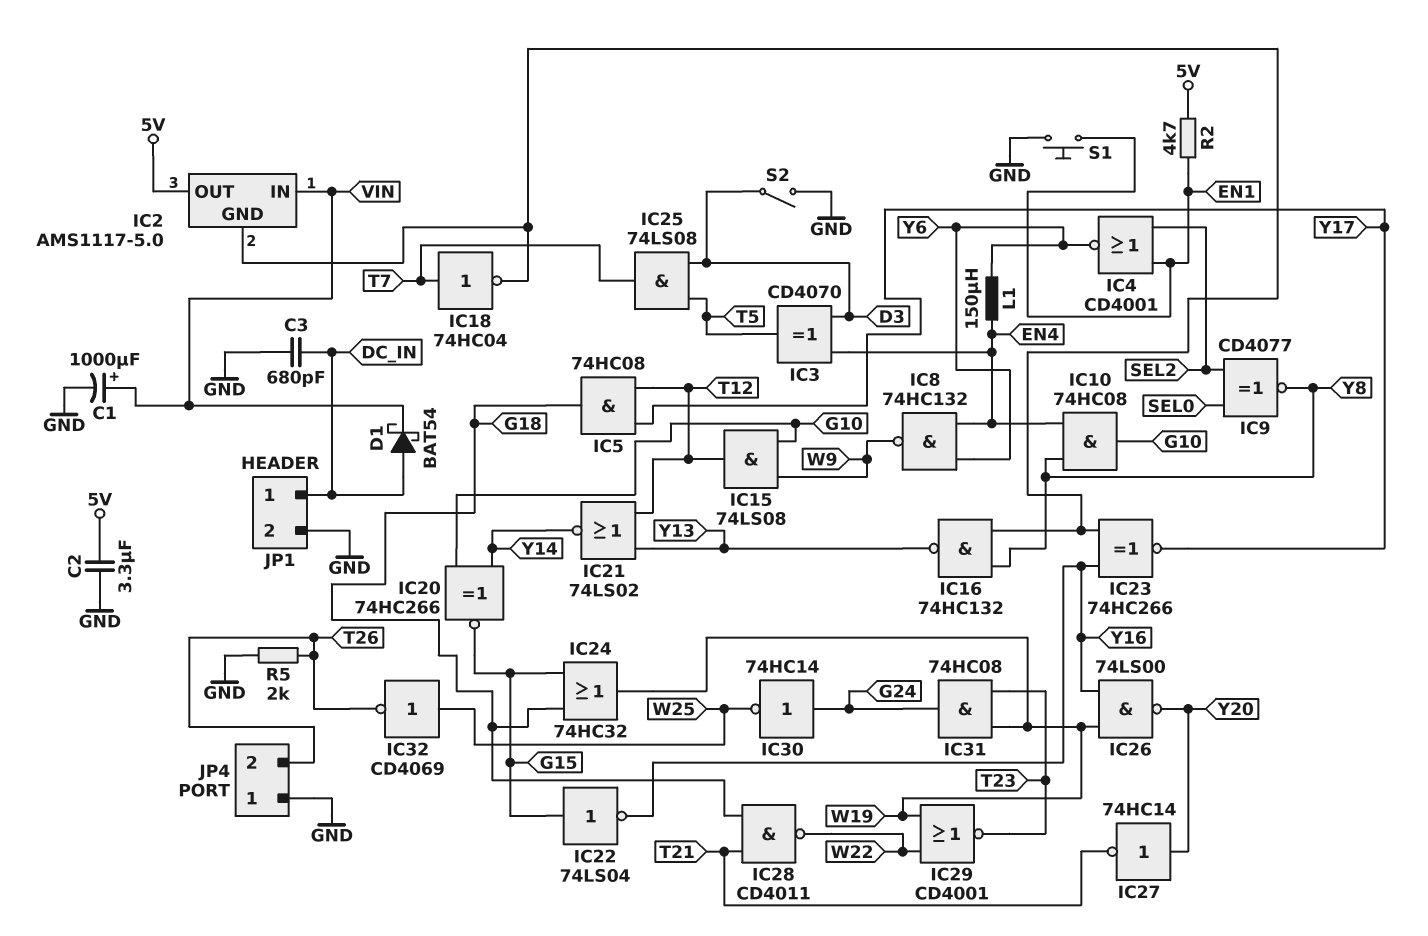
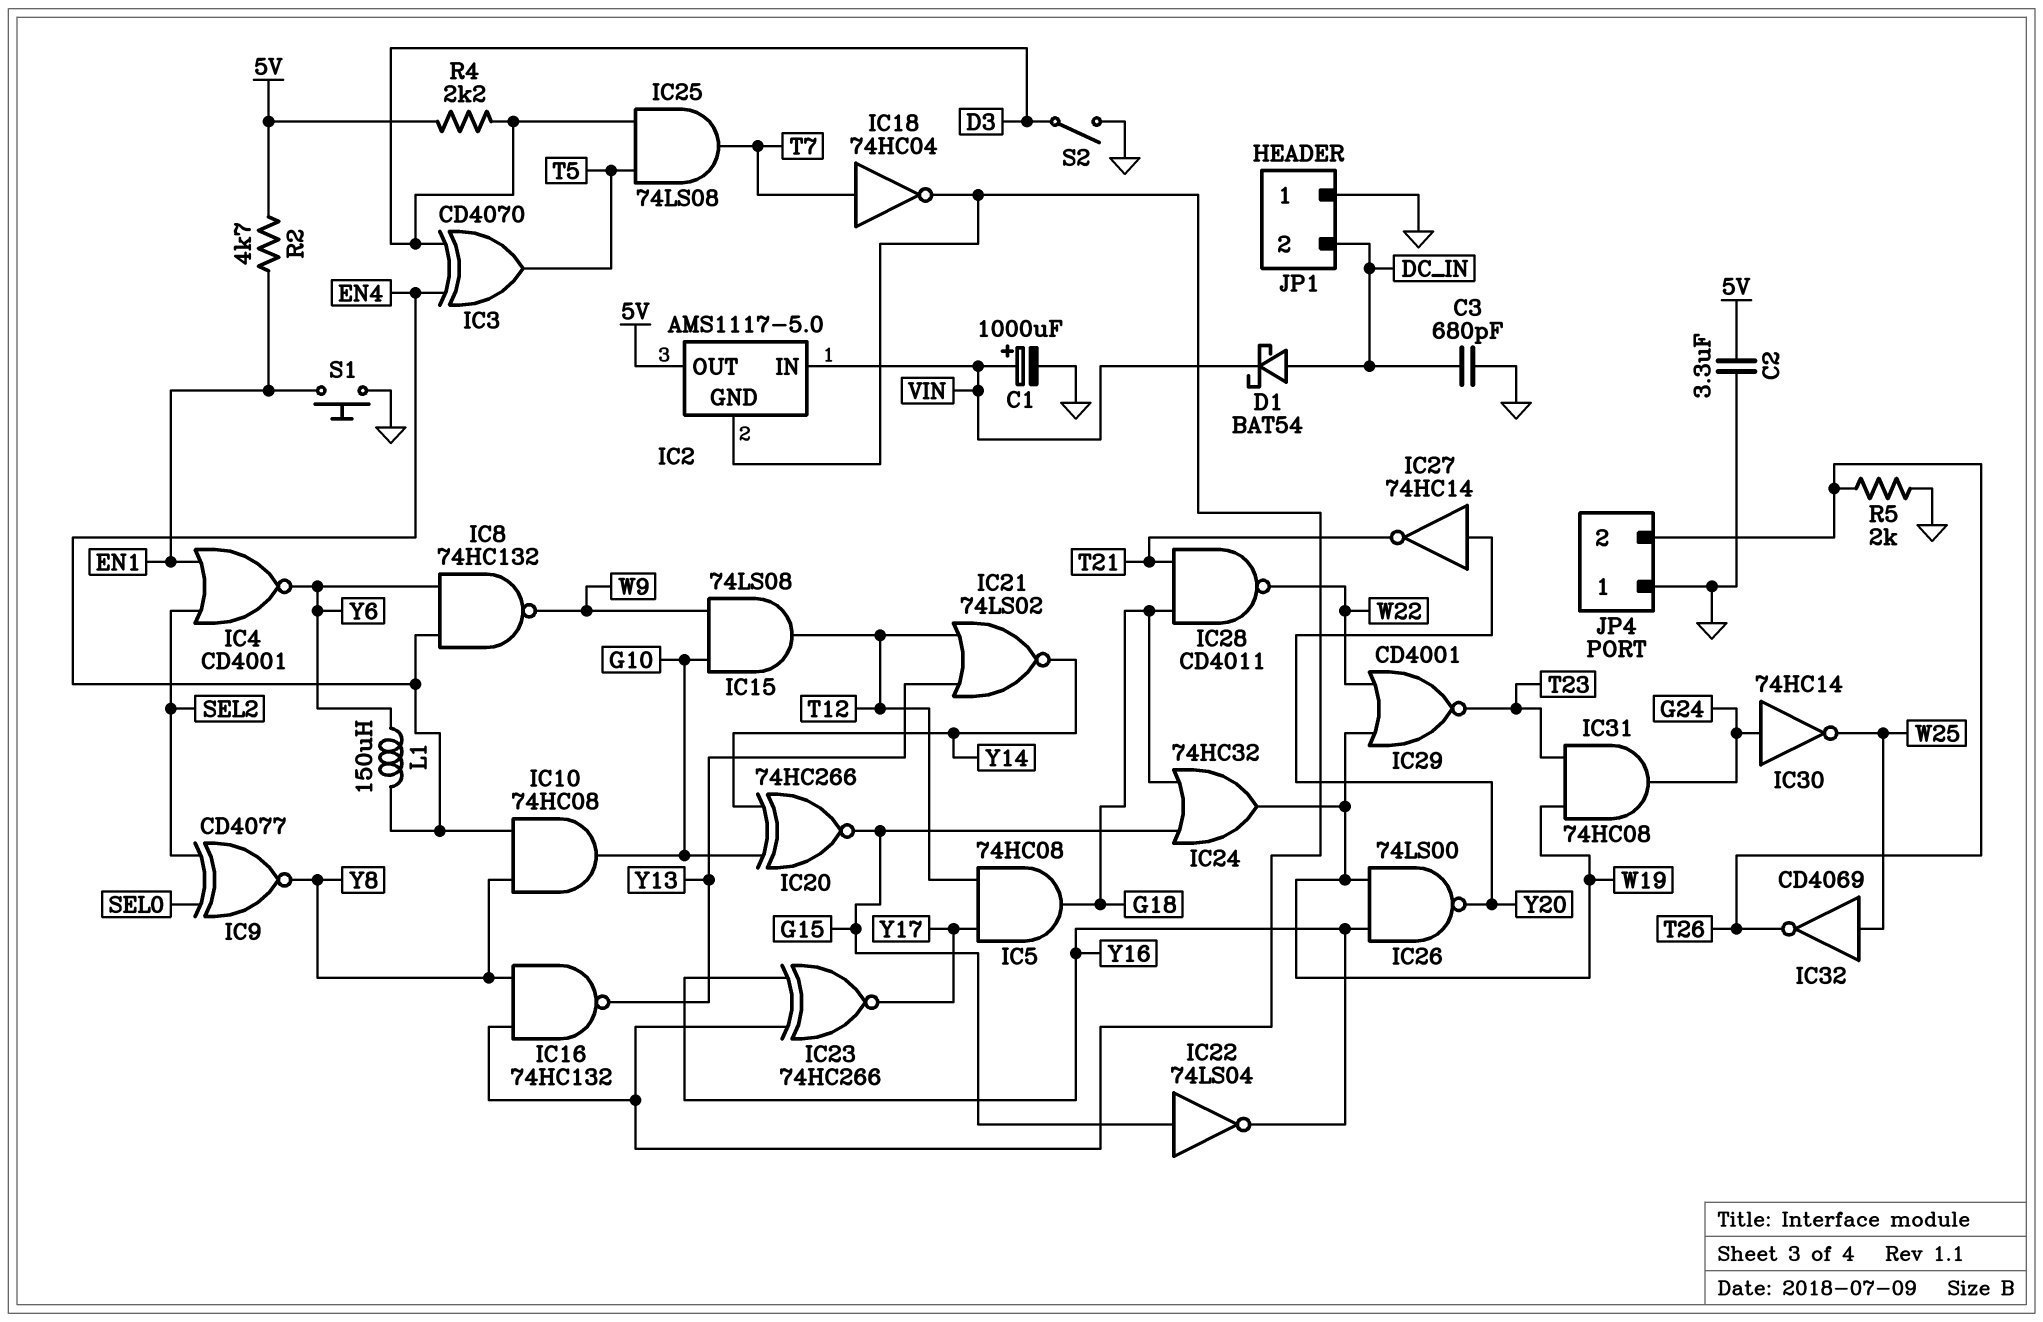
JP1 pin 1: DC_IN -> GND
JP1 pin 2: GND -> DC_IN
R4: none -> 2.2k (5V, D3)

